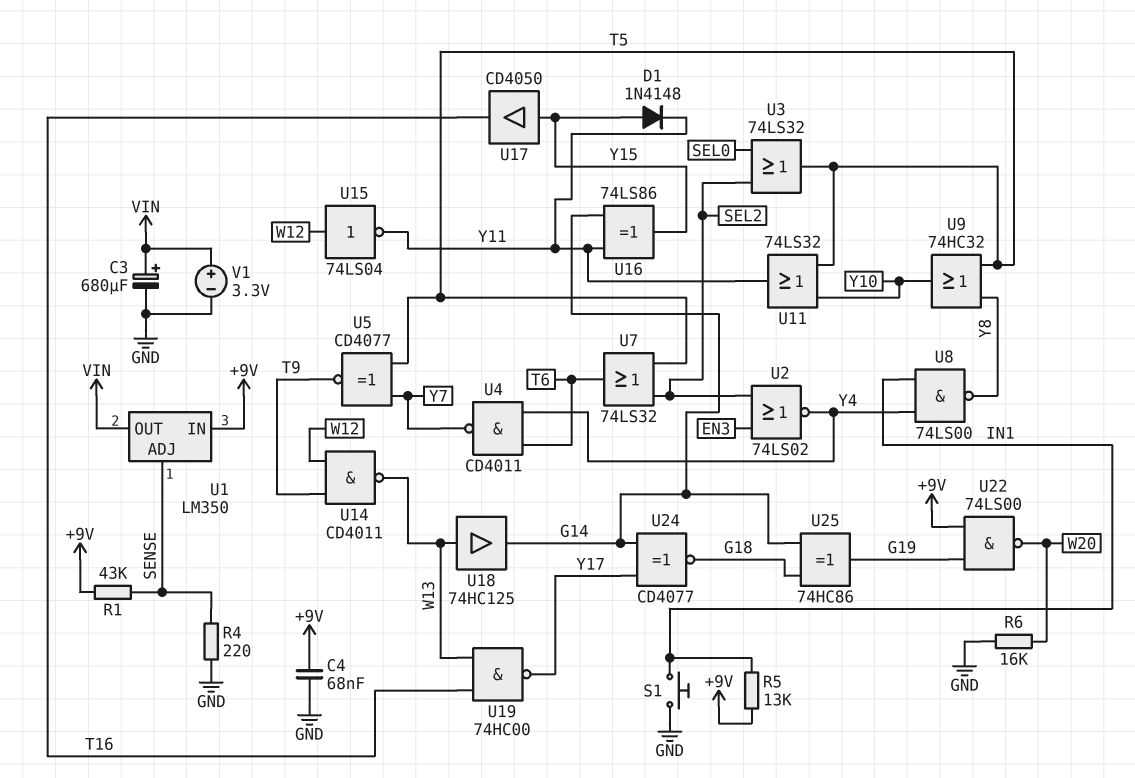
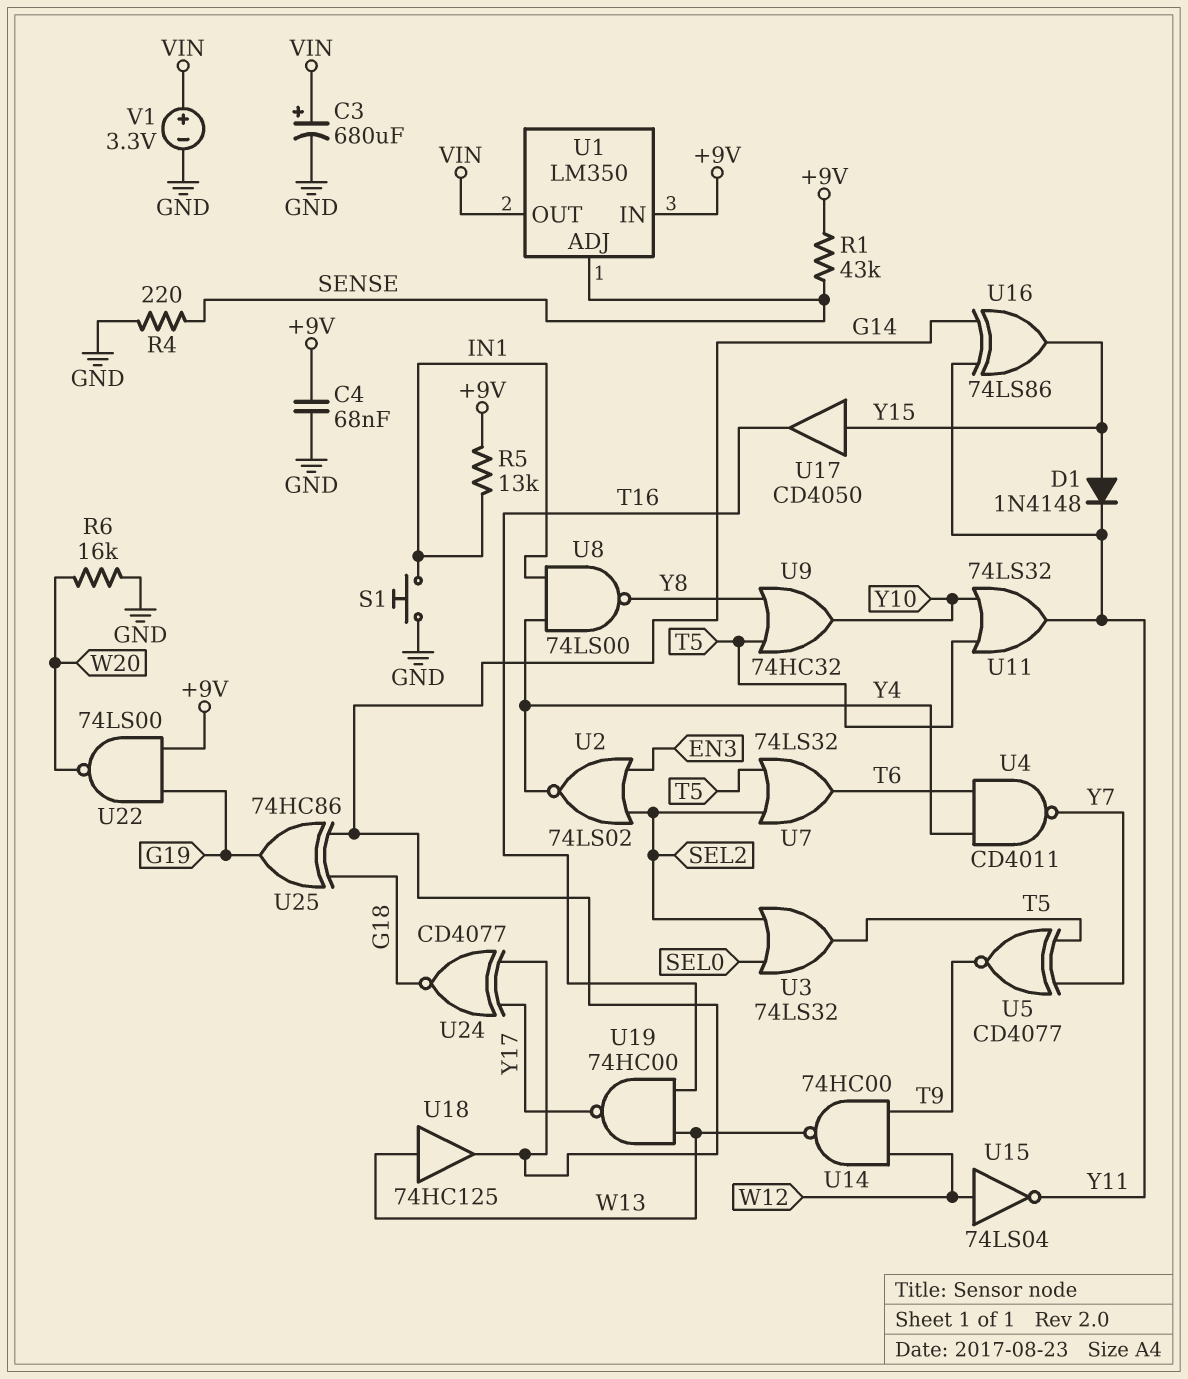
U14: NAND CD4011 (in T9, in W12, out W13) -> NAND 74HC00 (in T9, in W12, out W13)

